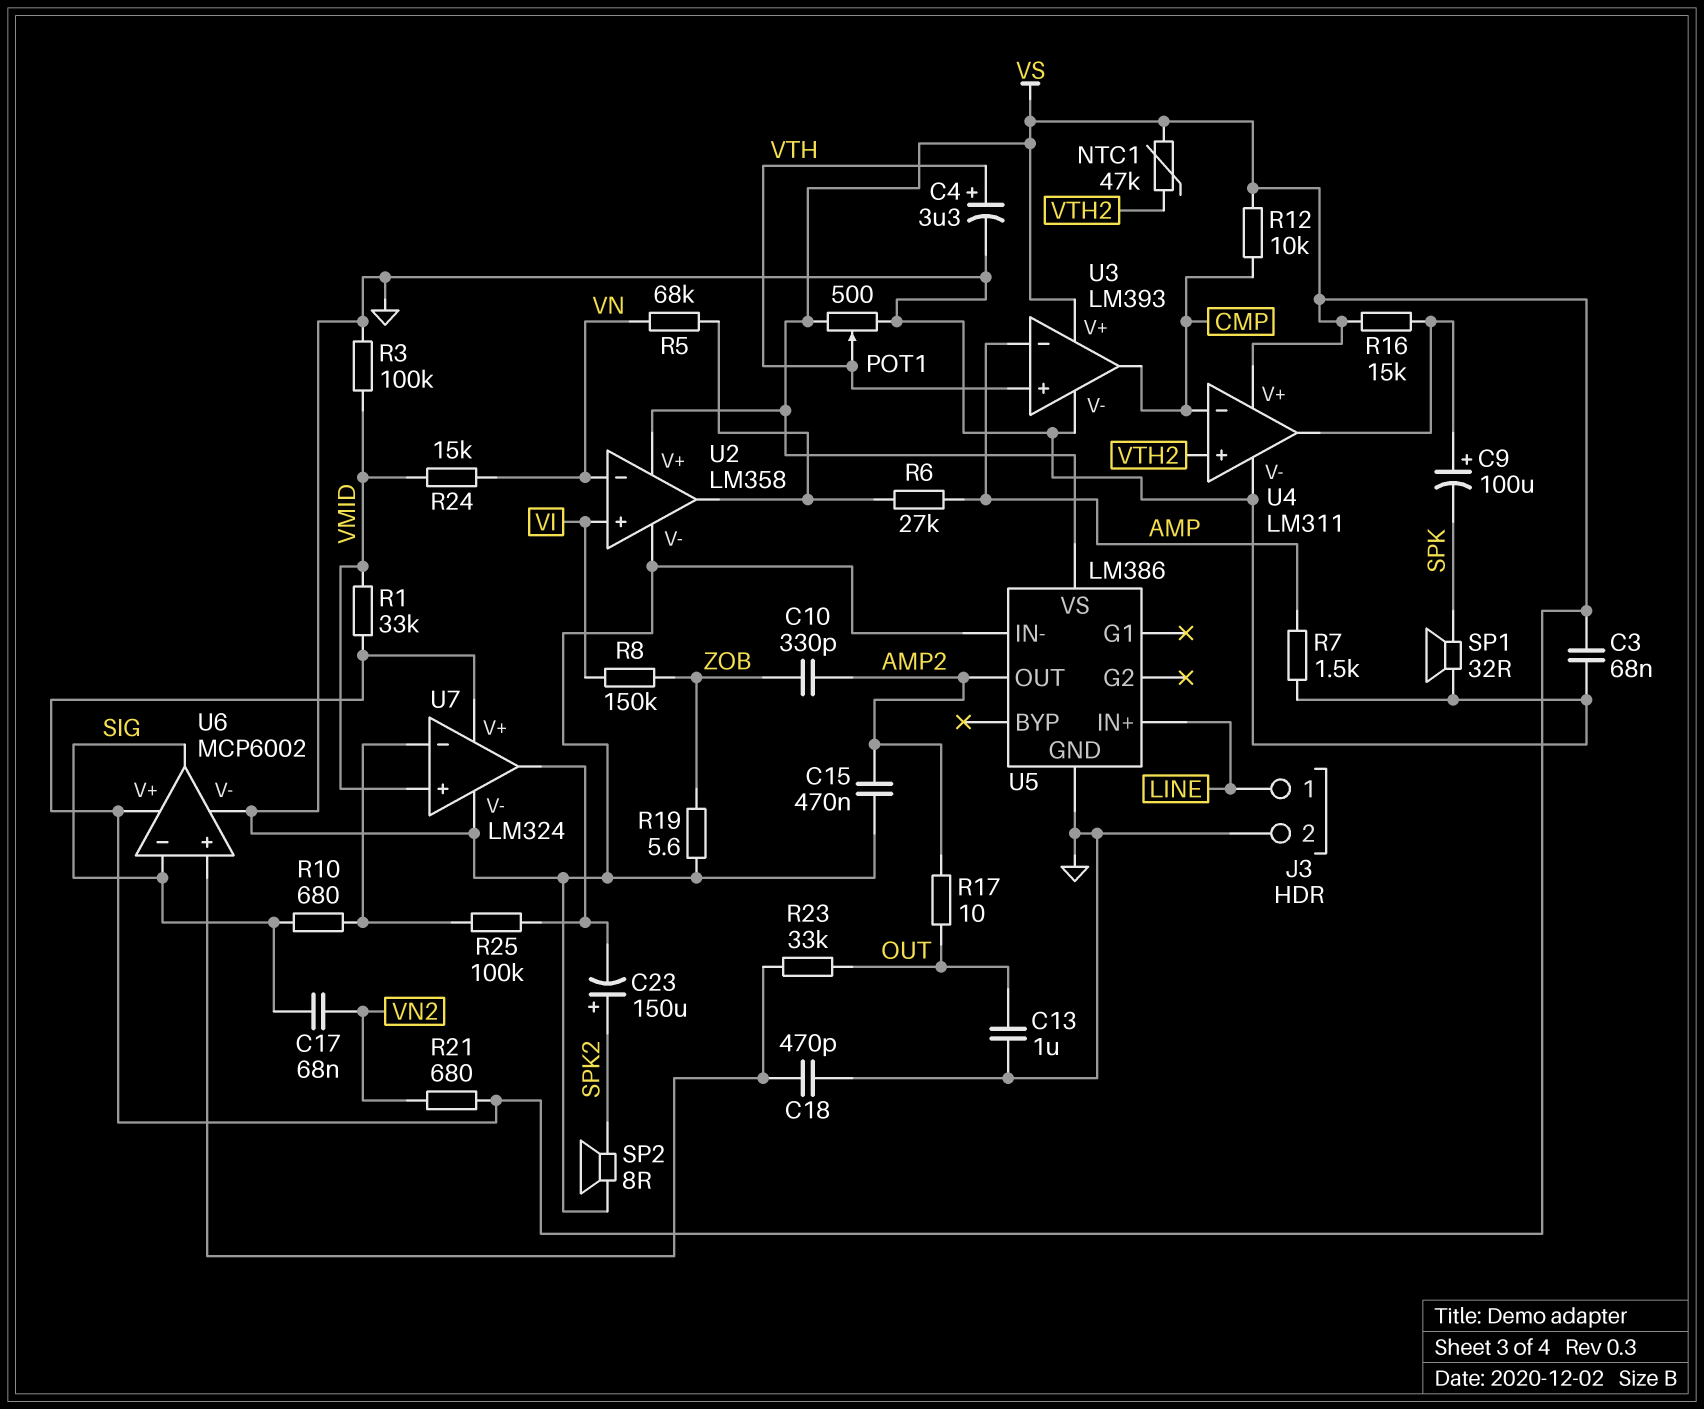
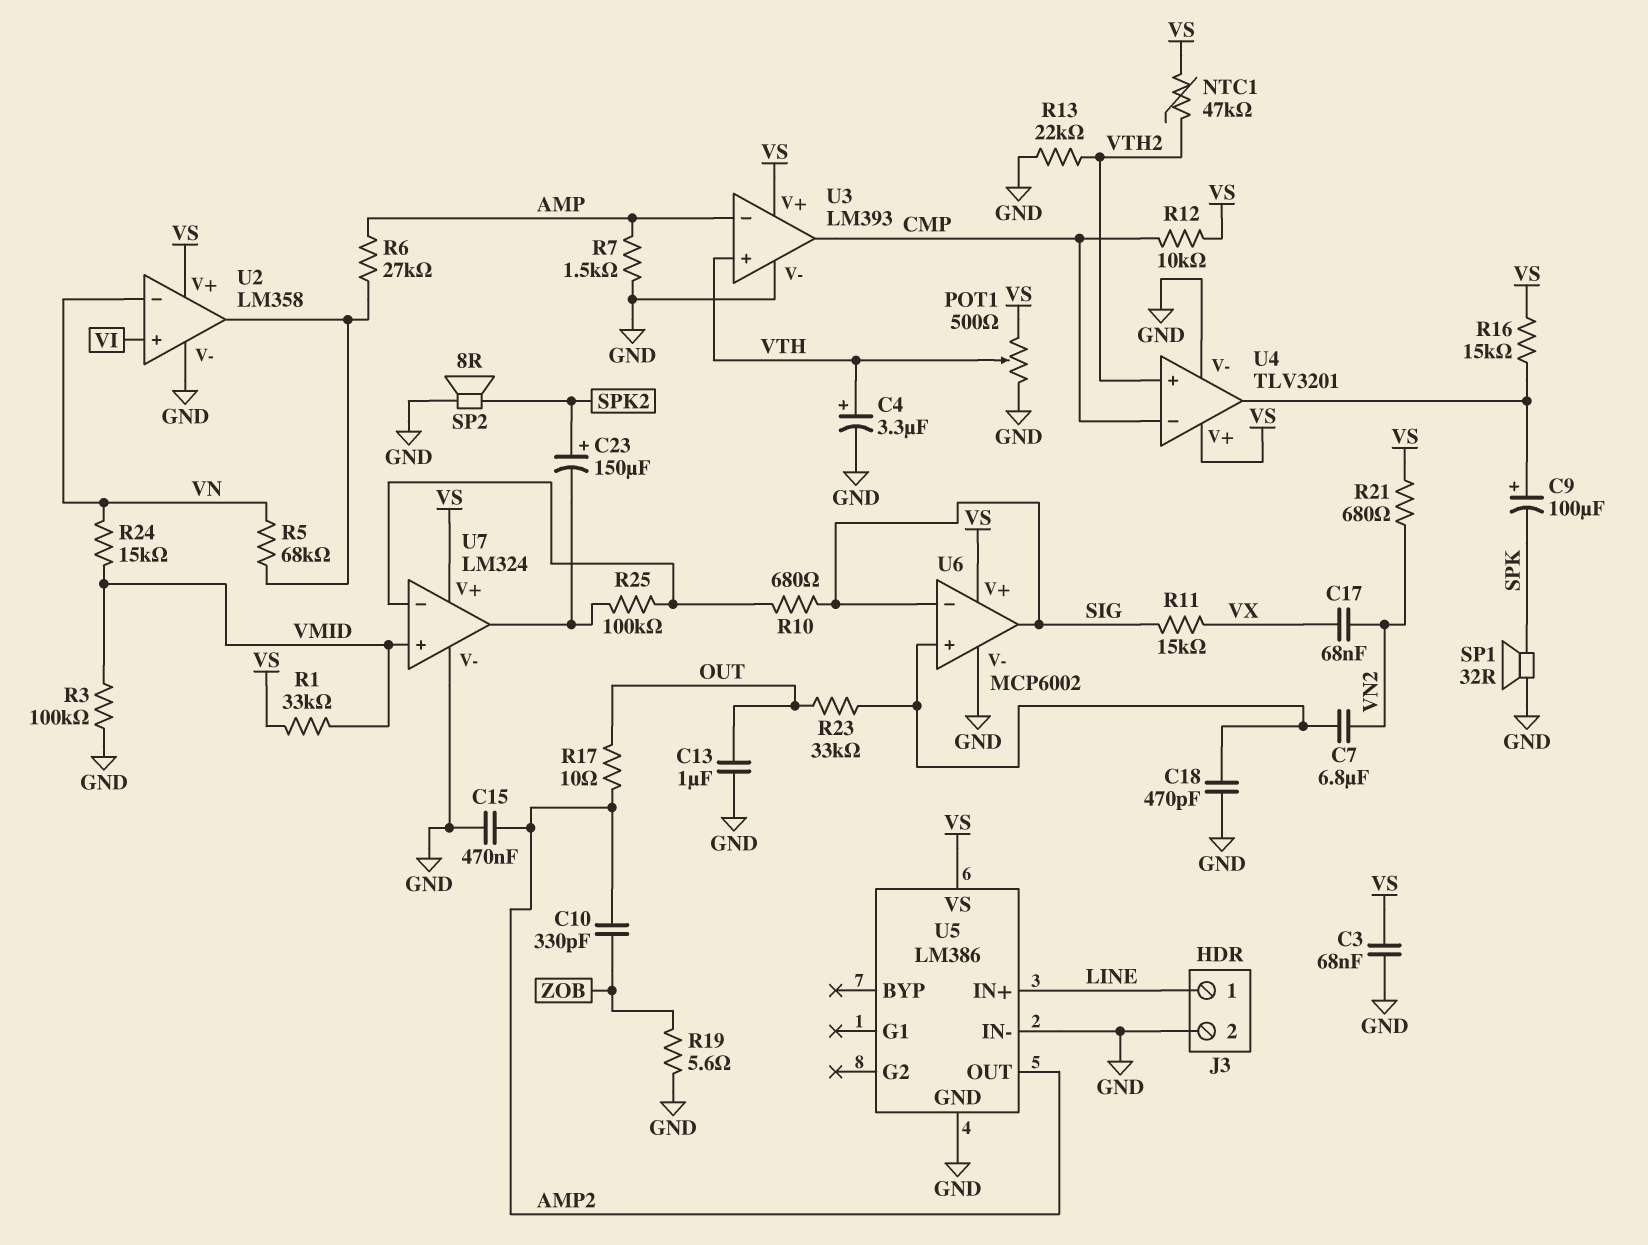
C7: none -> 6.8uF (U6/in+, VN2)
C17: 68nF (SIG, VN2) -> 68nF (VN2, VX)
R8: 150k (VI, ZOB) -> none
R11: none -> 15k (SIG, VX)
R13: none -> 22k (GND, VTH2)
U4: LM311 -> TLV3201

